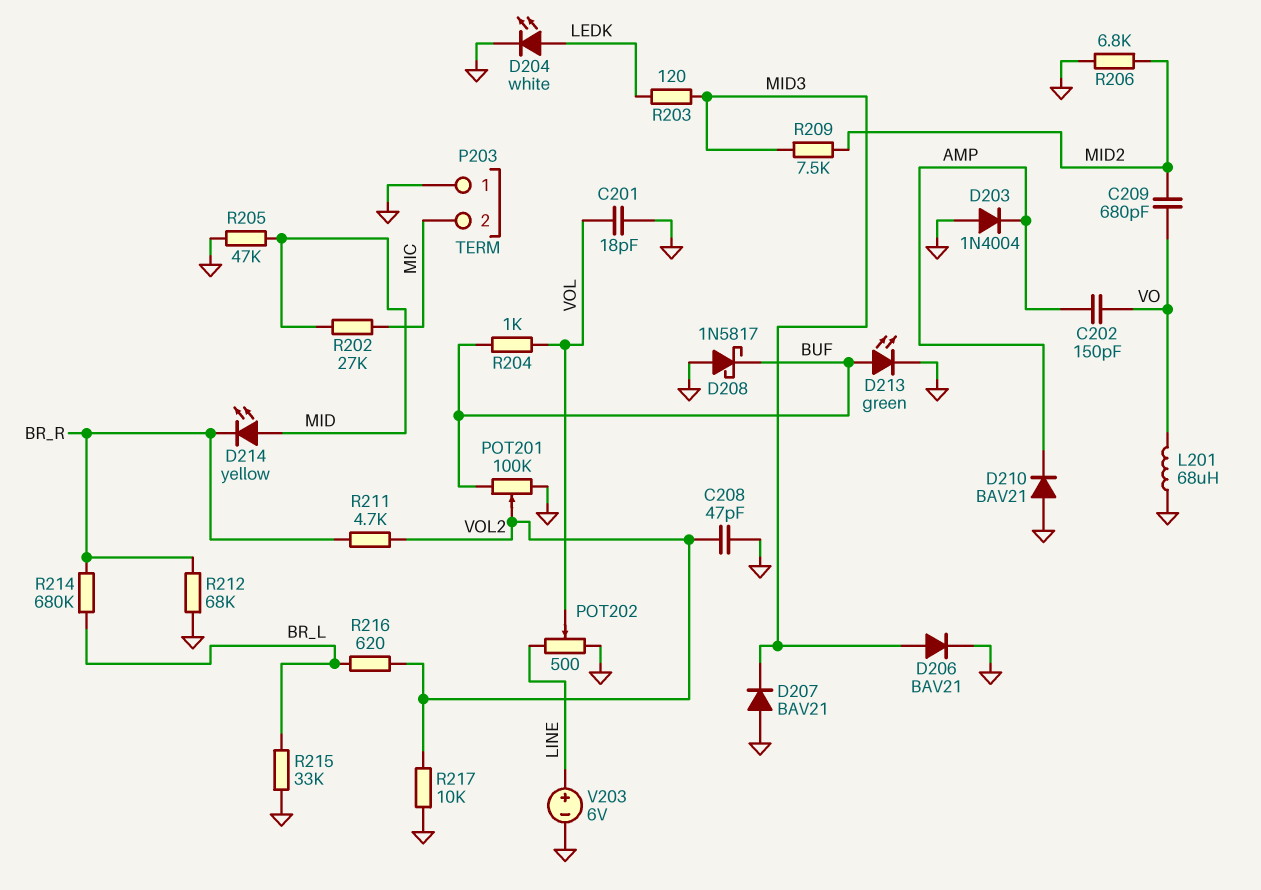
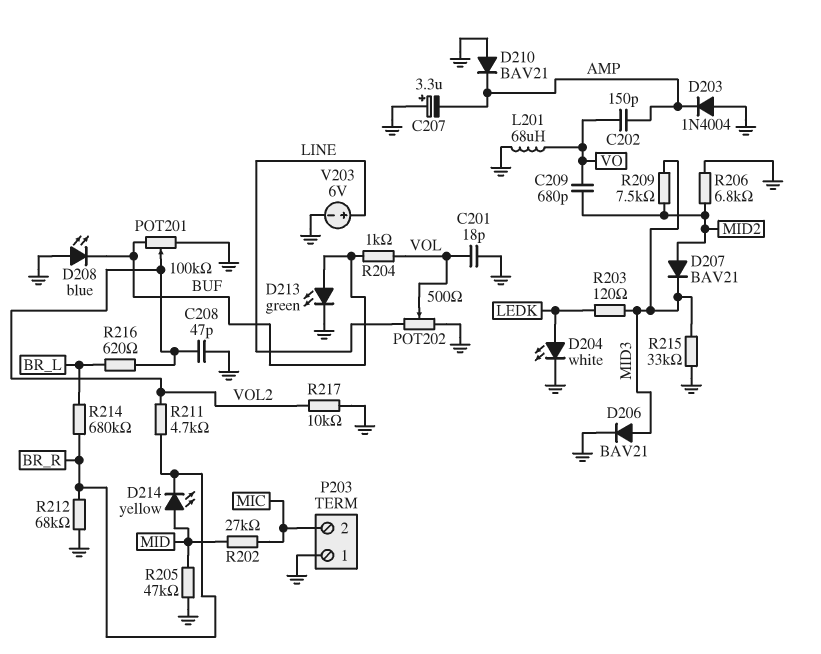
C207: none -> 3.3uF (plus GND, minus AMP)
D207: diode BAV21 (A GND, K MID3) -> diode BAV21 (A MID2, K MID3)
D208: schottky 1N5817 (A GND, K BUF) -> LED blue (A GND, K BUF)
R215: 33k (BR_L, GND) -> 33k (GND, MID3)

